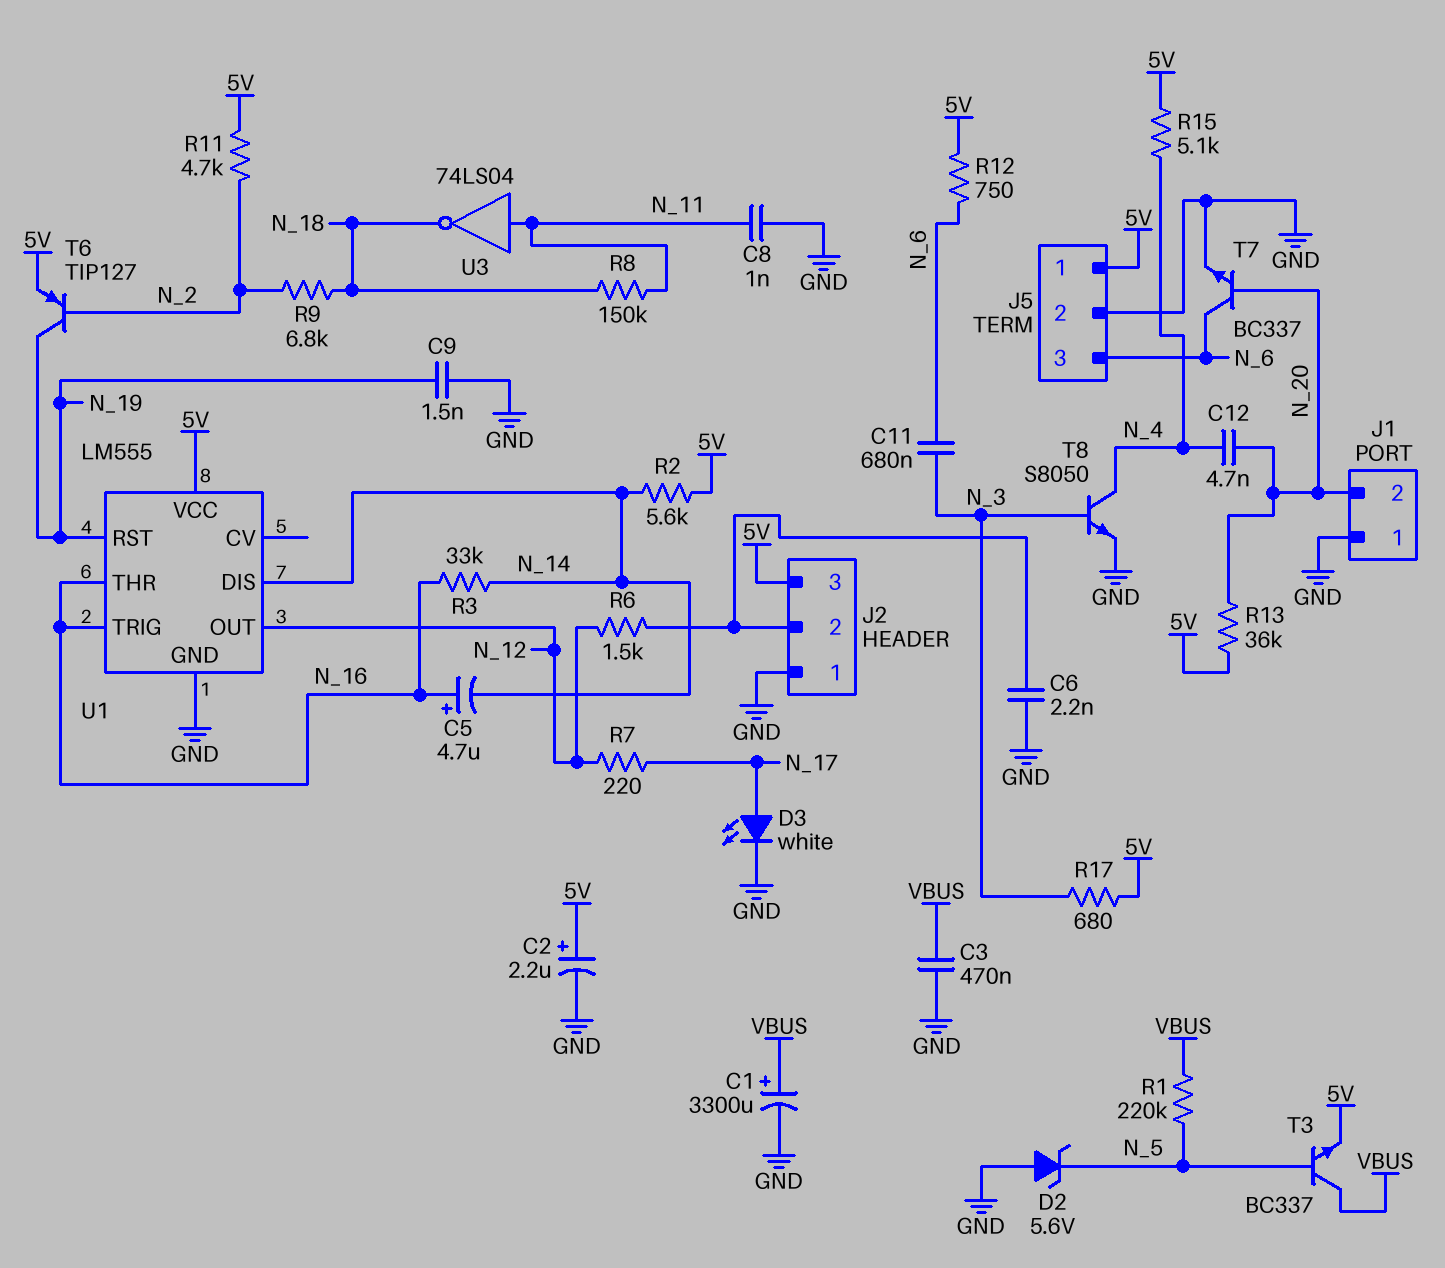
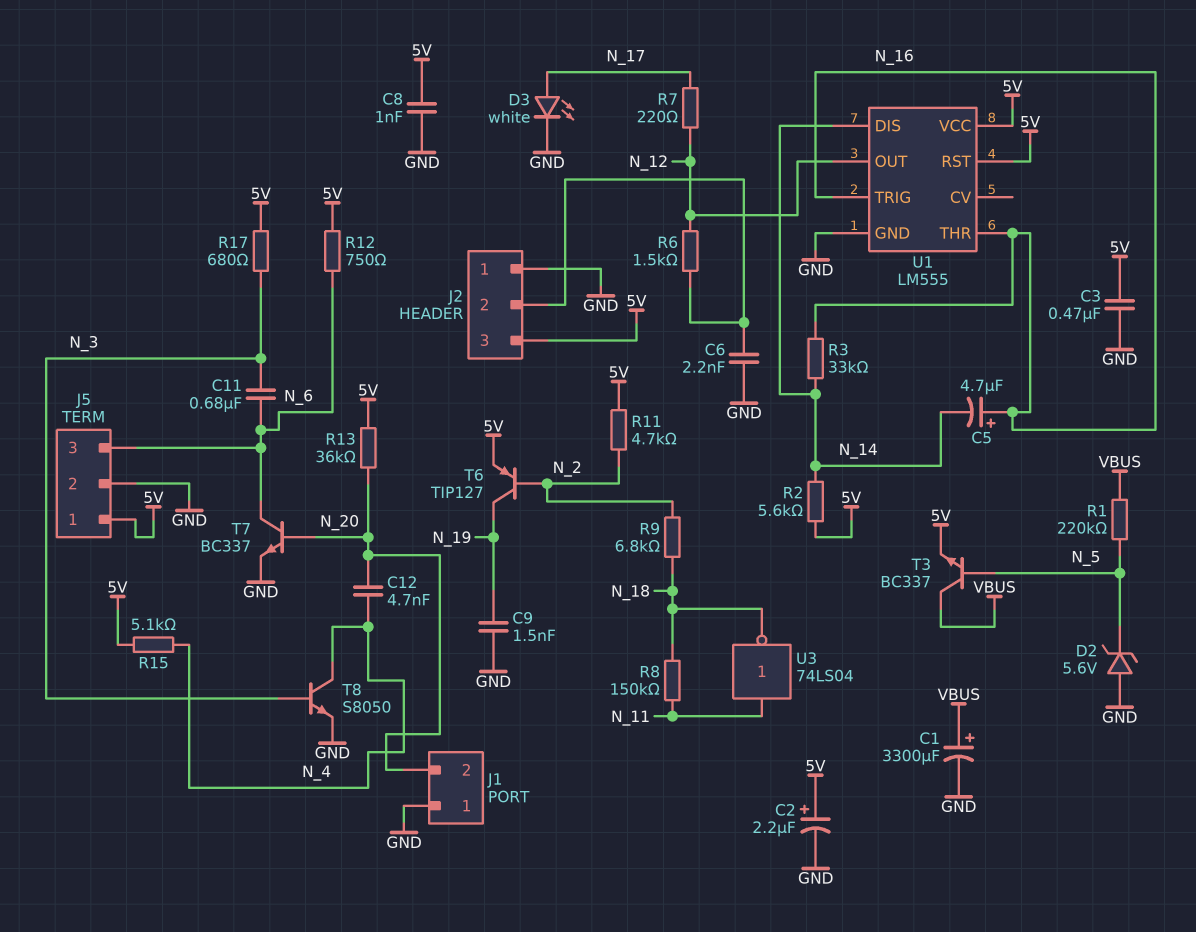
C3: 470nF (GND, VBUS) -> 470nF (5V, GND)
C8: 1nF (GND, N_11) -> 1nF (5V, GND)
U1 pin RST: N_19 -> 5V

